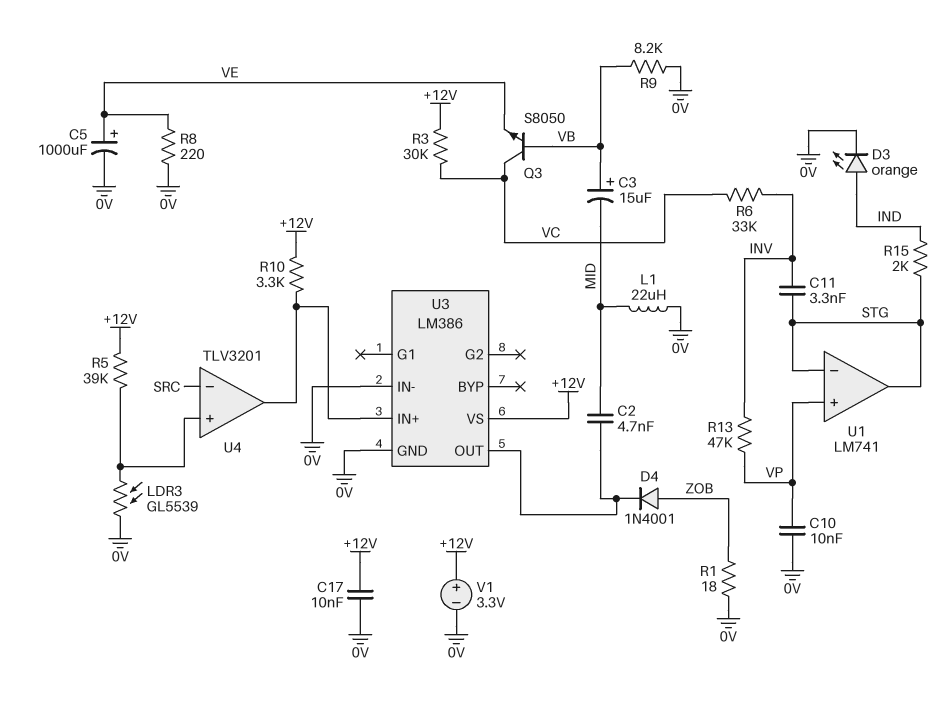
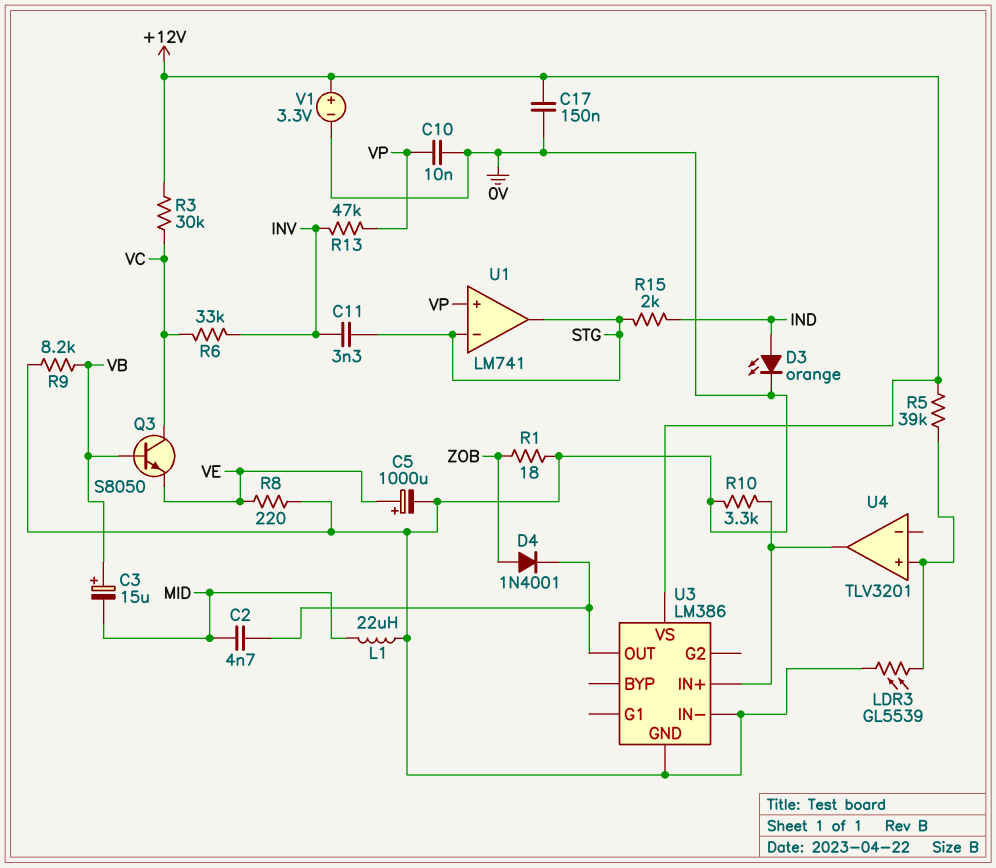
C17: 10nF (+12V, 0V) -> 150nF (+12V, 0V)
R10: 3.3k (+12V, U3/IN+) -> 3.3k (0V, U3/IN+)
U4 pin in-: SRC -> none

